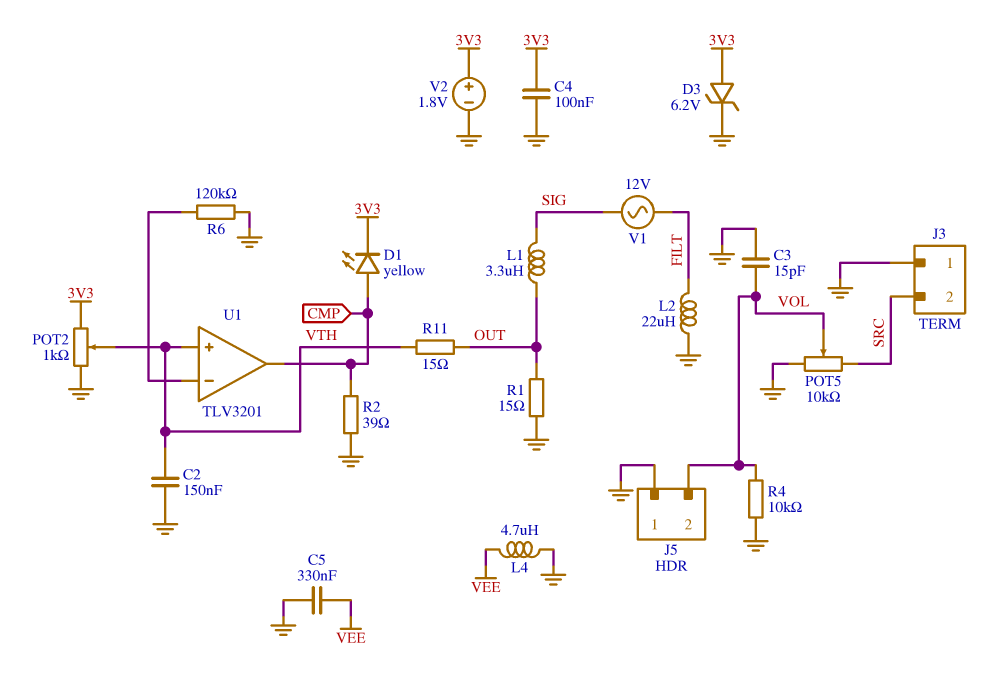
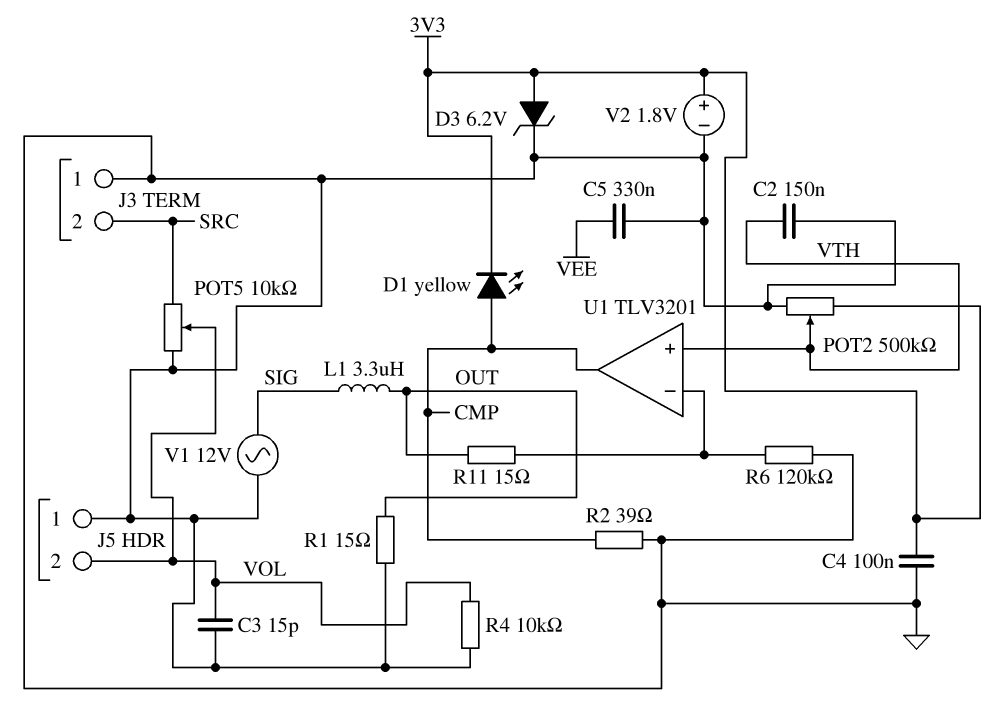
L2: 22uH (FILT, GND) -> none
L4: 4.7uH (GND, VEE) -> none
POT2: 1k (3V3, GND, wiper VTH) -> 500k (3V3, GND, wiper VTH)
R11: 15 (OUT, VTH) -> 15 (OUT, U1/in-)
V1: AC 12V (FILT, SIG) -> AC 12V (GND, SIG)

